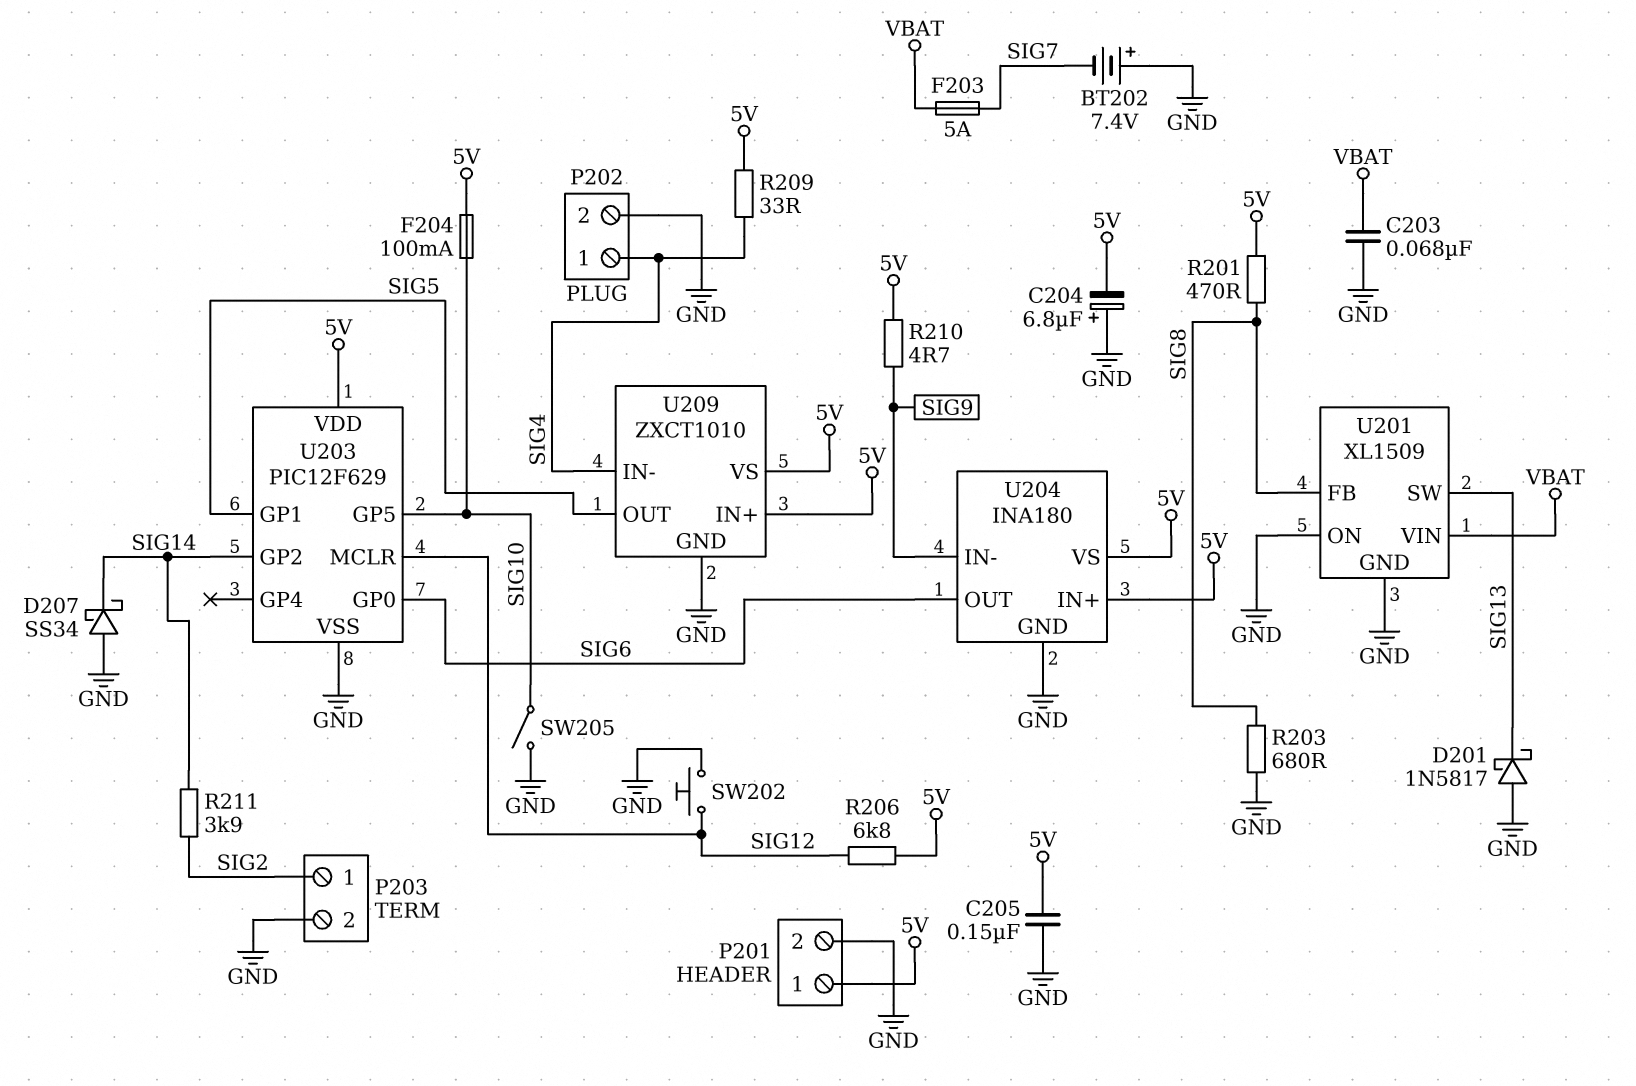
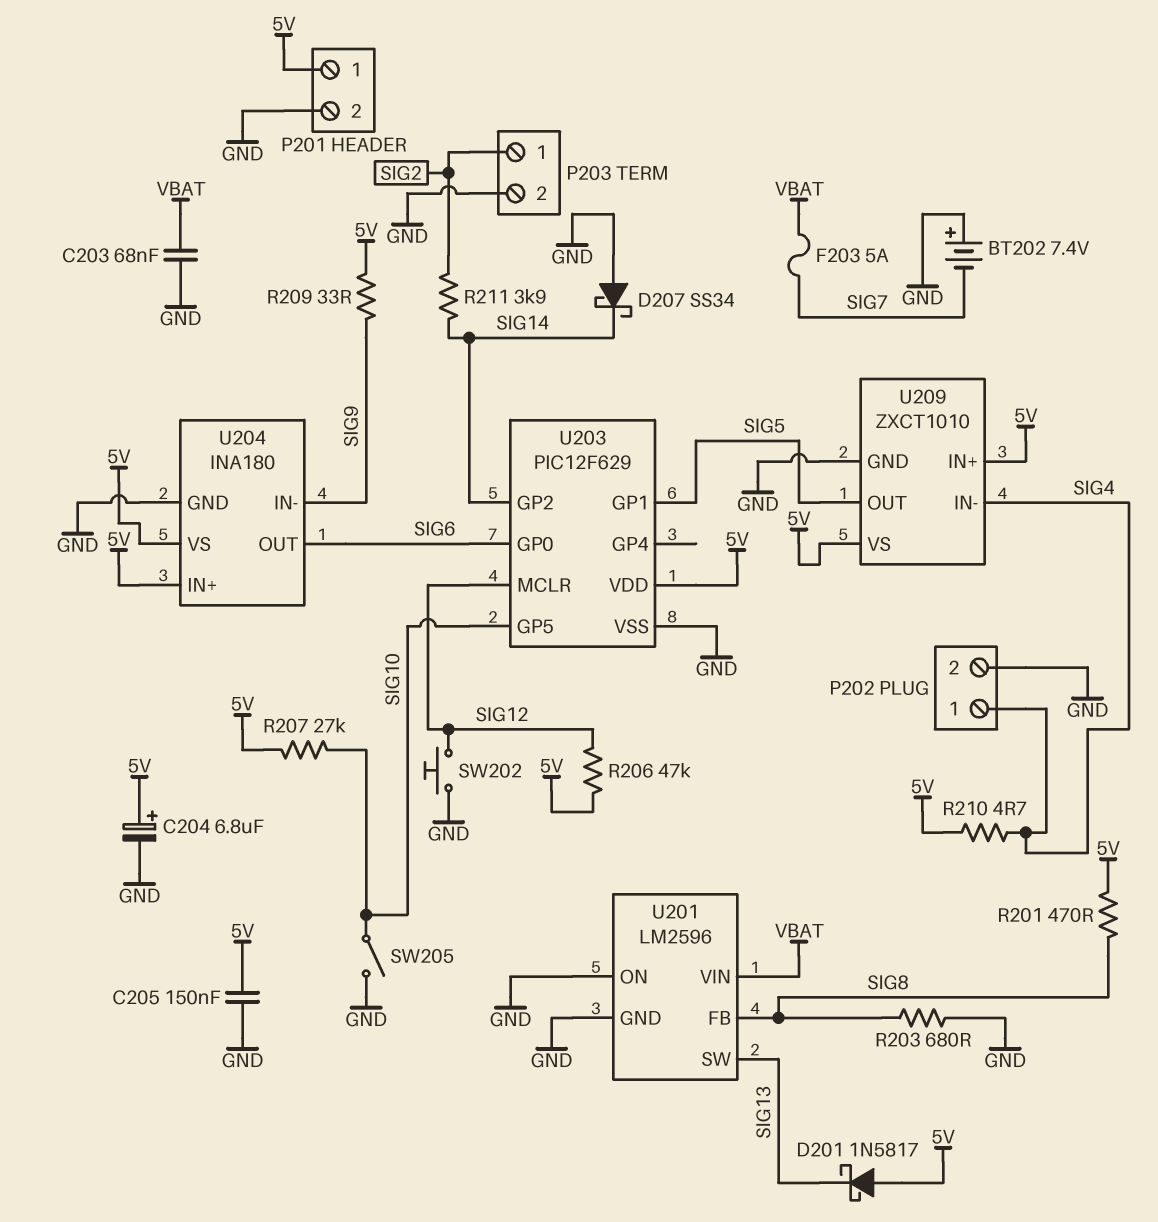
C204: 6.8uF (plus GND, minus 5V) -> 6.8uF (plus 5V, minus GND)
D201: schottky 1N5817 (A GND, K SIG13) -> schottky 1N5817 (A 5V, K SIG13)
F204: 100mA (5V, SIG10) -> none
R206: 6.8k (5V, SIG12) -> 47k (5V, SIG12)
R207: none -> 27k (5V, SIG10)
R209: 33 (5V, SIG4) -> 33 (5V, SIG9)
R210: 4.7 (5V, SIG9) -> 4.7 (5V, SIG4)
U201: XL1509 -> LM2596

